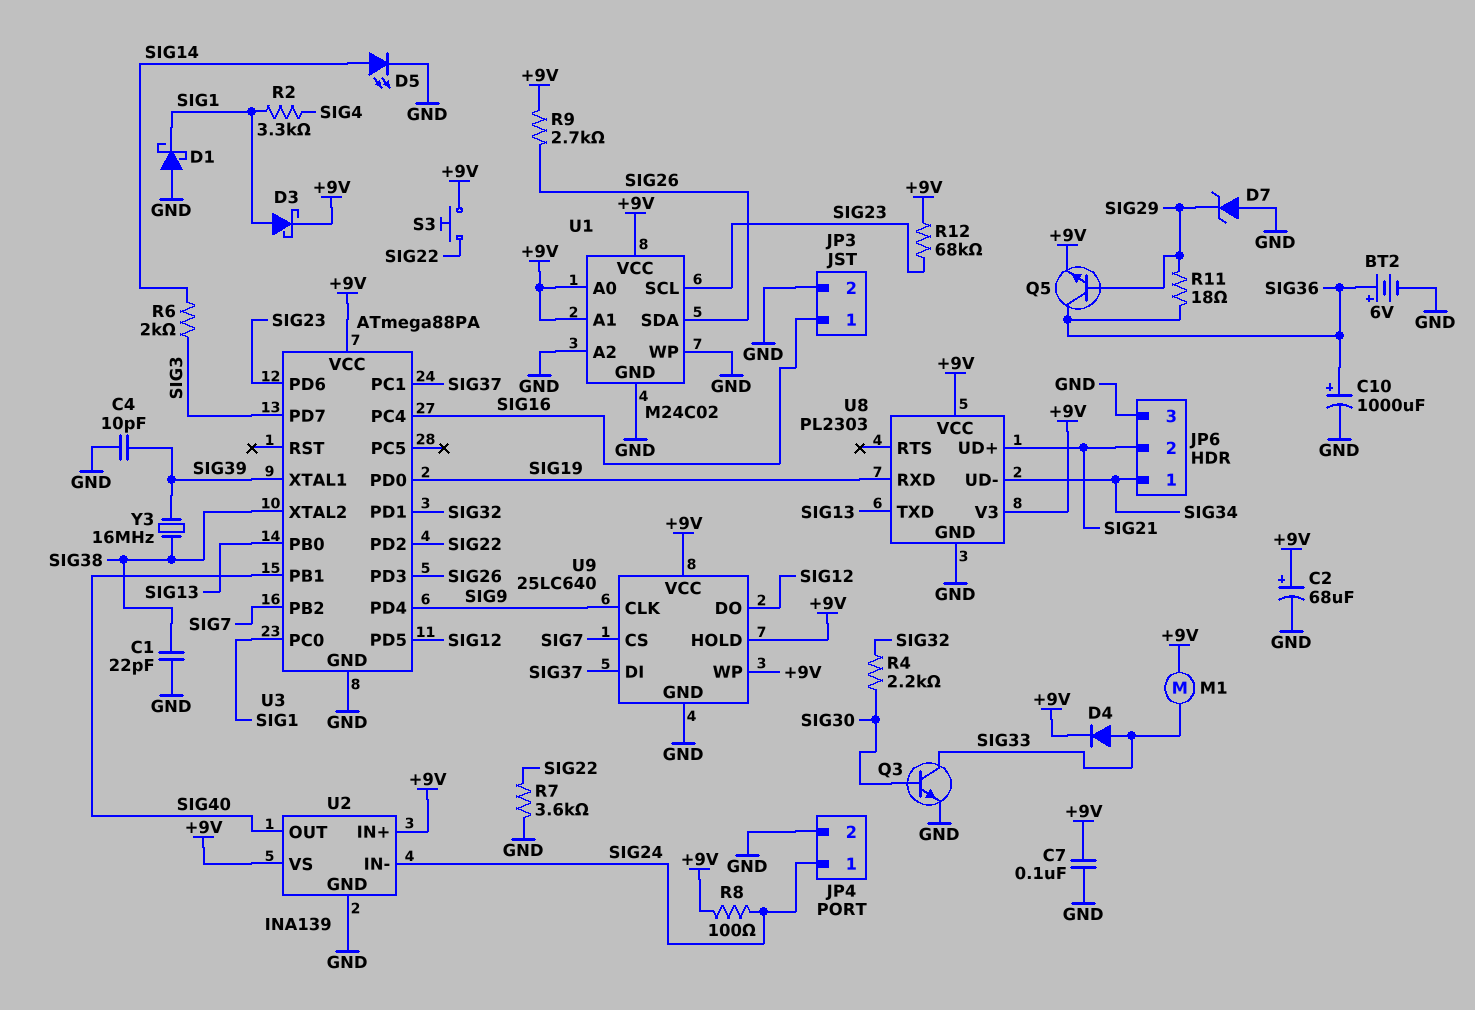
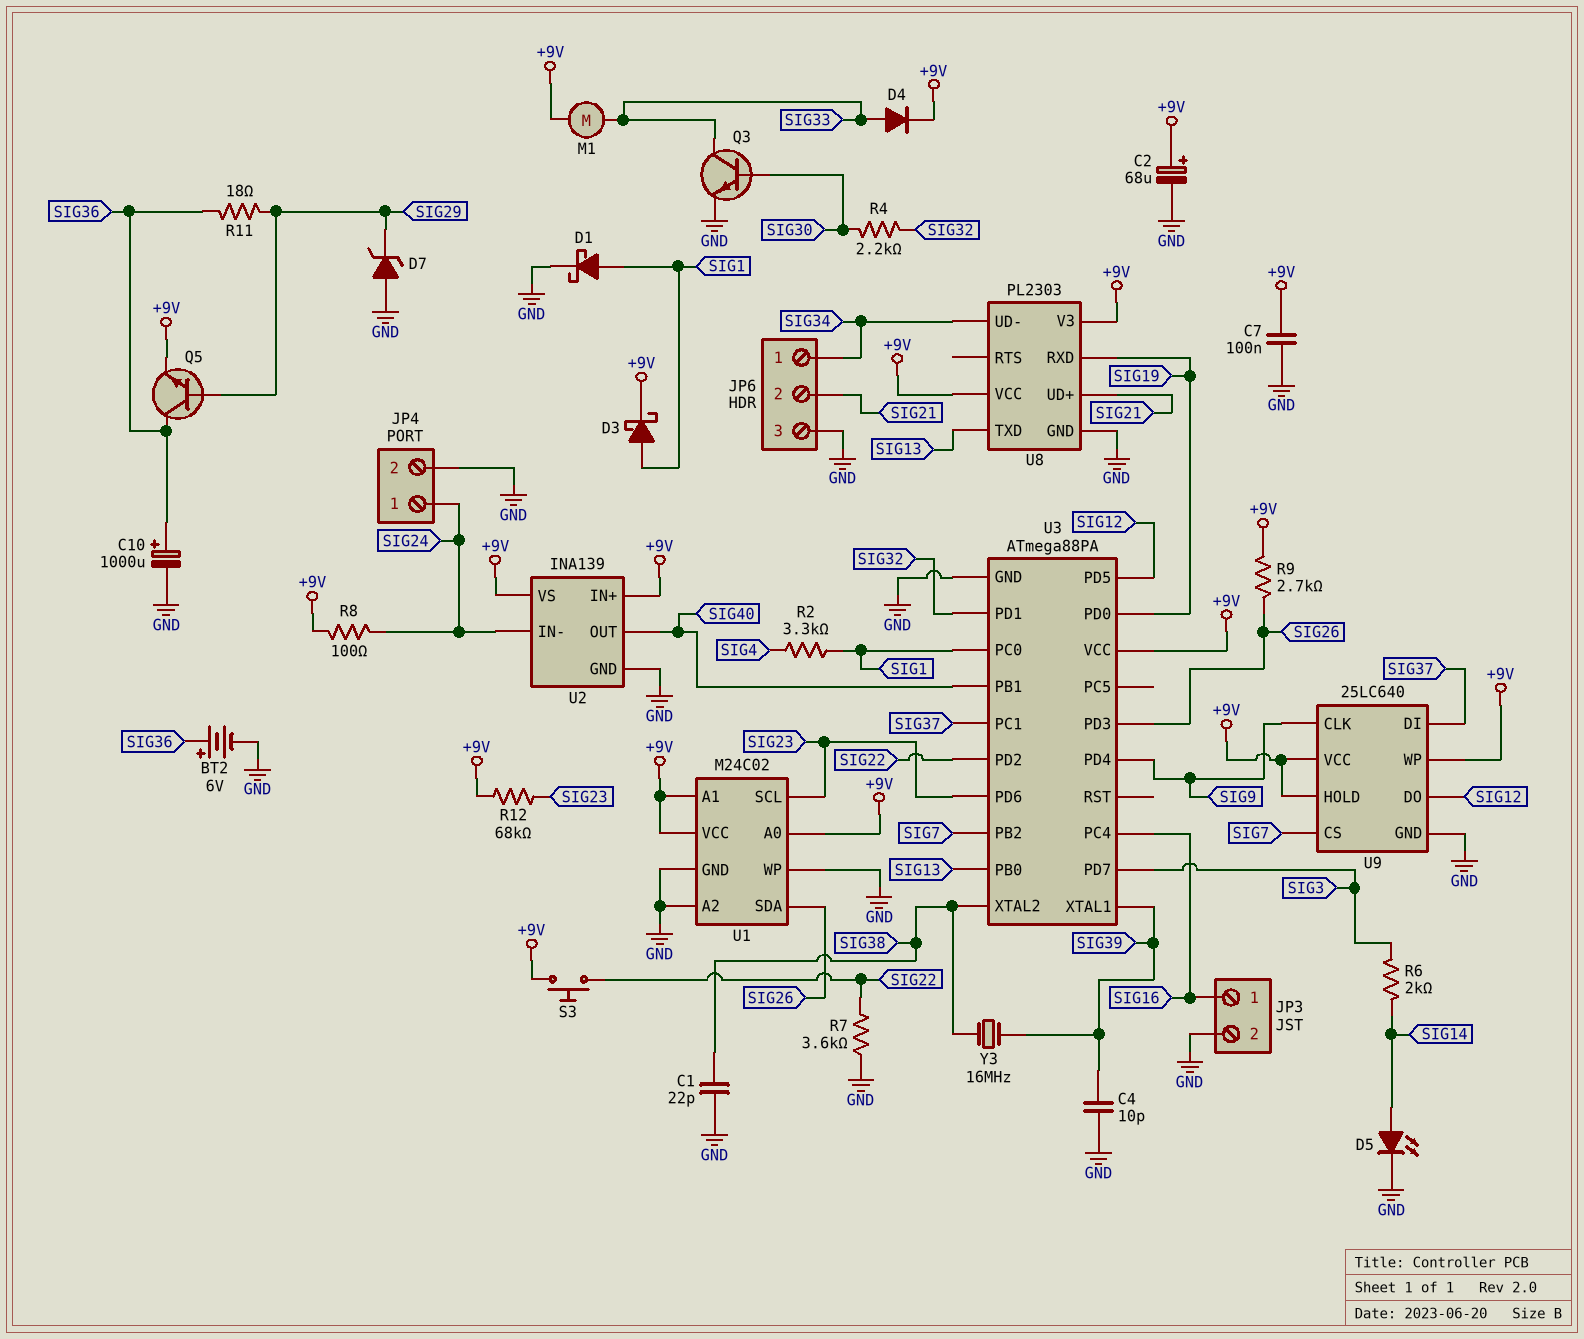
D1: schottky (A GND, K SIG1) -> schottky (A SIG1, K GND)

